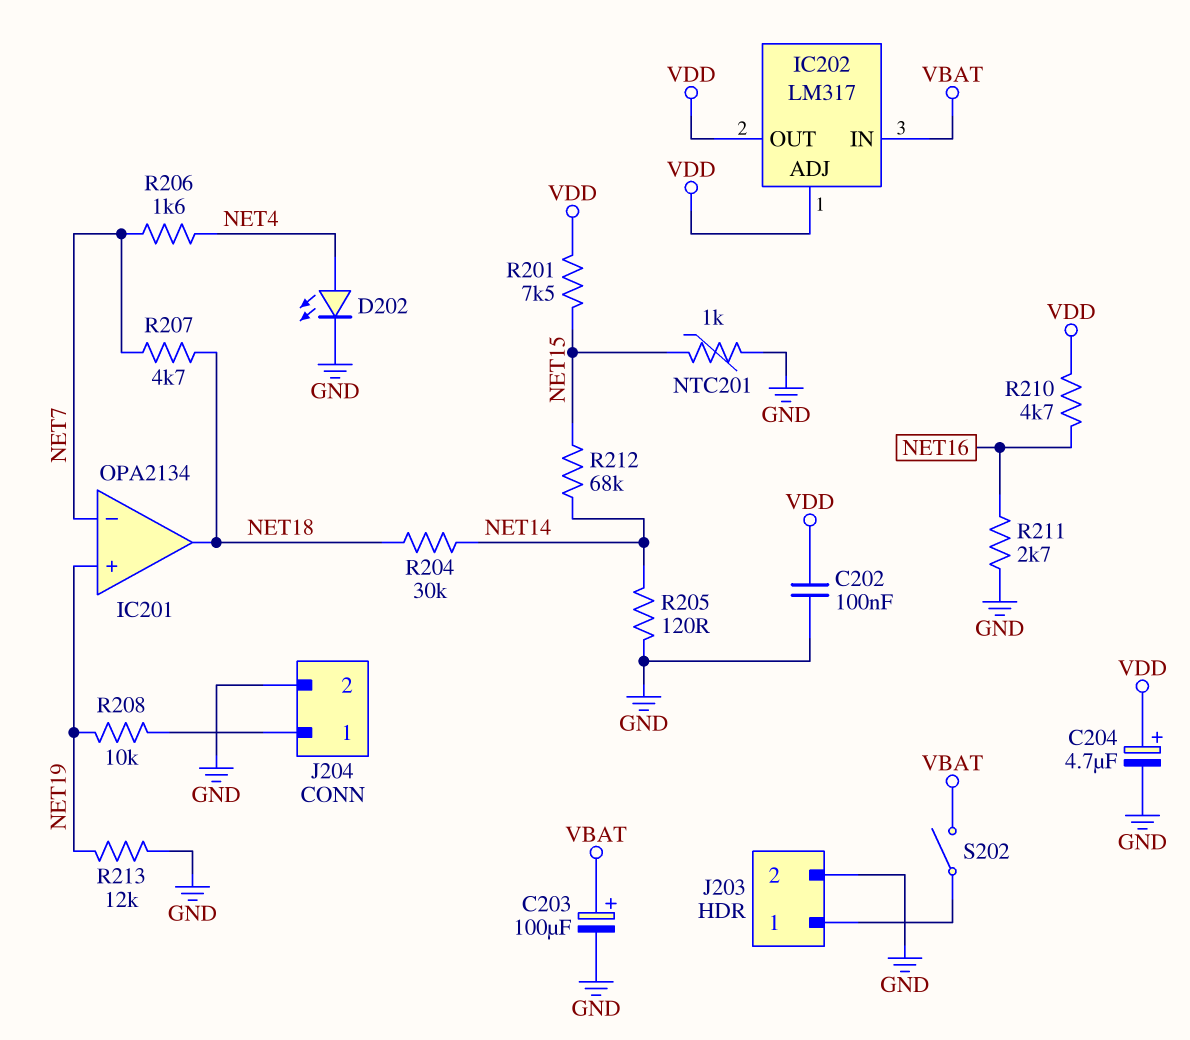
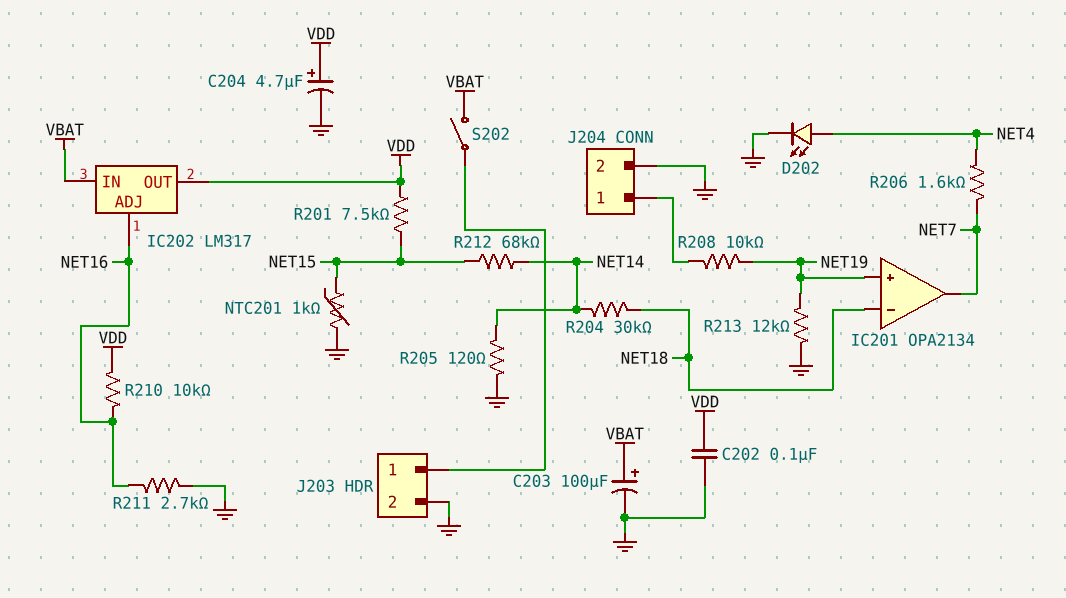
IC201 pin in-: NET7 -> NET18
IC201 pin out: NET18 -> NET7
IC202 pin ADJ: VDD -> NET16
R207: 4.7k (NET7, NET18) -> none
R210: 4.7k (NET16, VDD) -> 10k (NET16, VDD)

